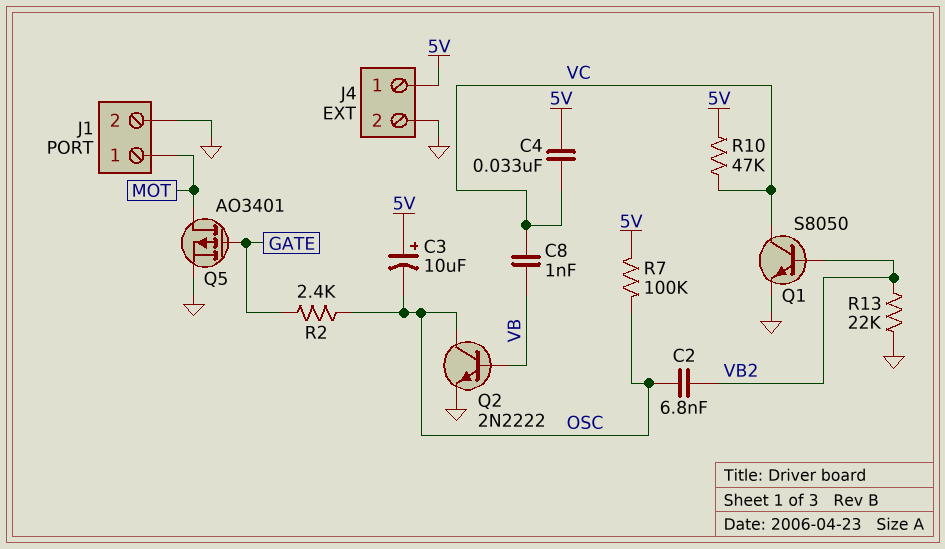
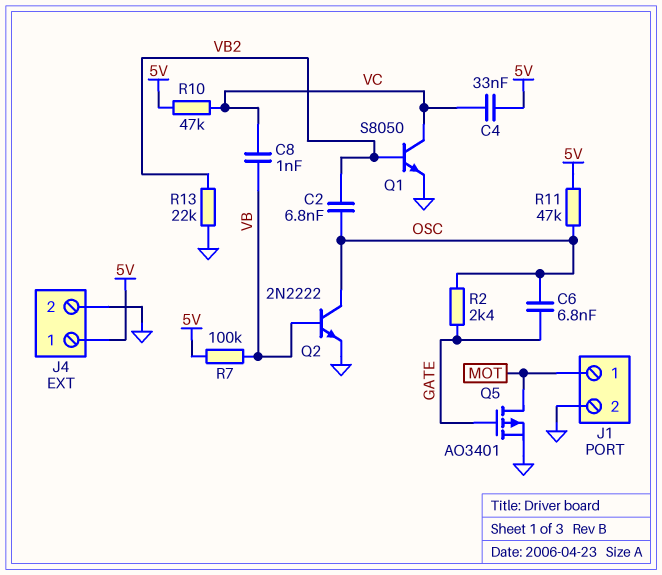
C3: 10uF (plus 5V, minus OSC) -> none
C6: none -> 6.8nF (GATE, OSC)
R7: 100k (5V, OSC) -> 100k (5V, VB)
R11: none -> 47k (5V, OSC)

